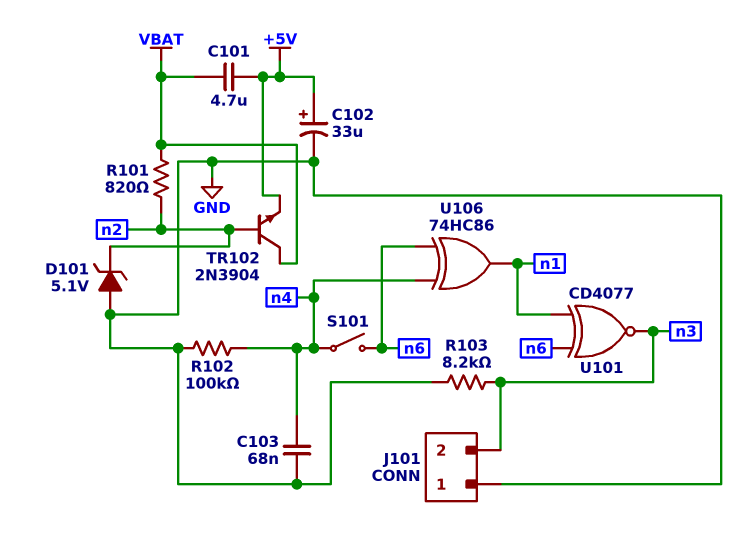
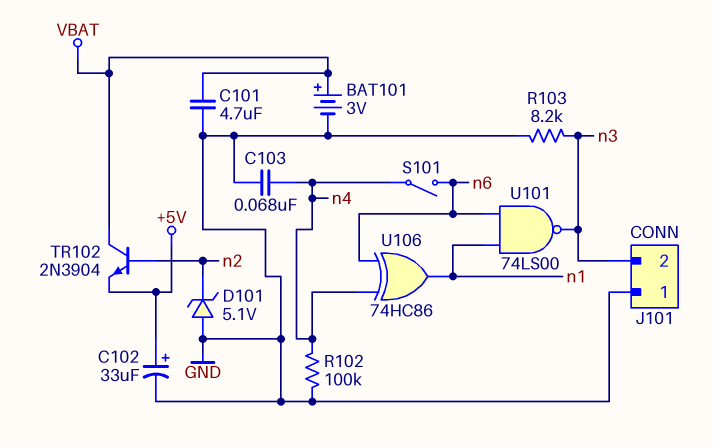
BAT101: none -> 3V (plus VBAT, minus GND)
C101: 4.7uF (+5V, VBAT) -> 4.7uF (GND, VBAT)
R101: 820 (VBAT, n2) -> none
U101: XNOR CD4077 (in n1, in n6, out n3) -> NAND 74LS00 (in n1, in n6, out n3)

